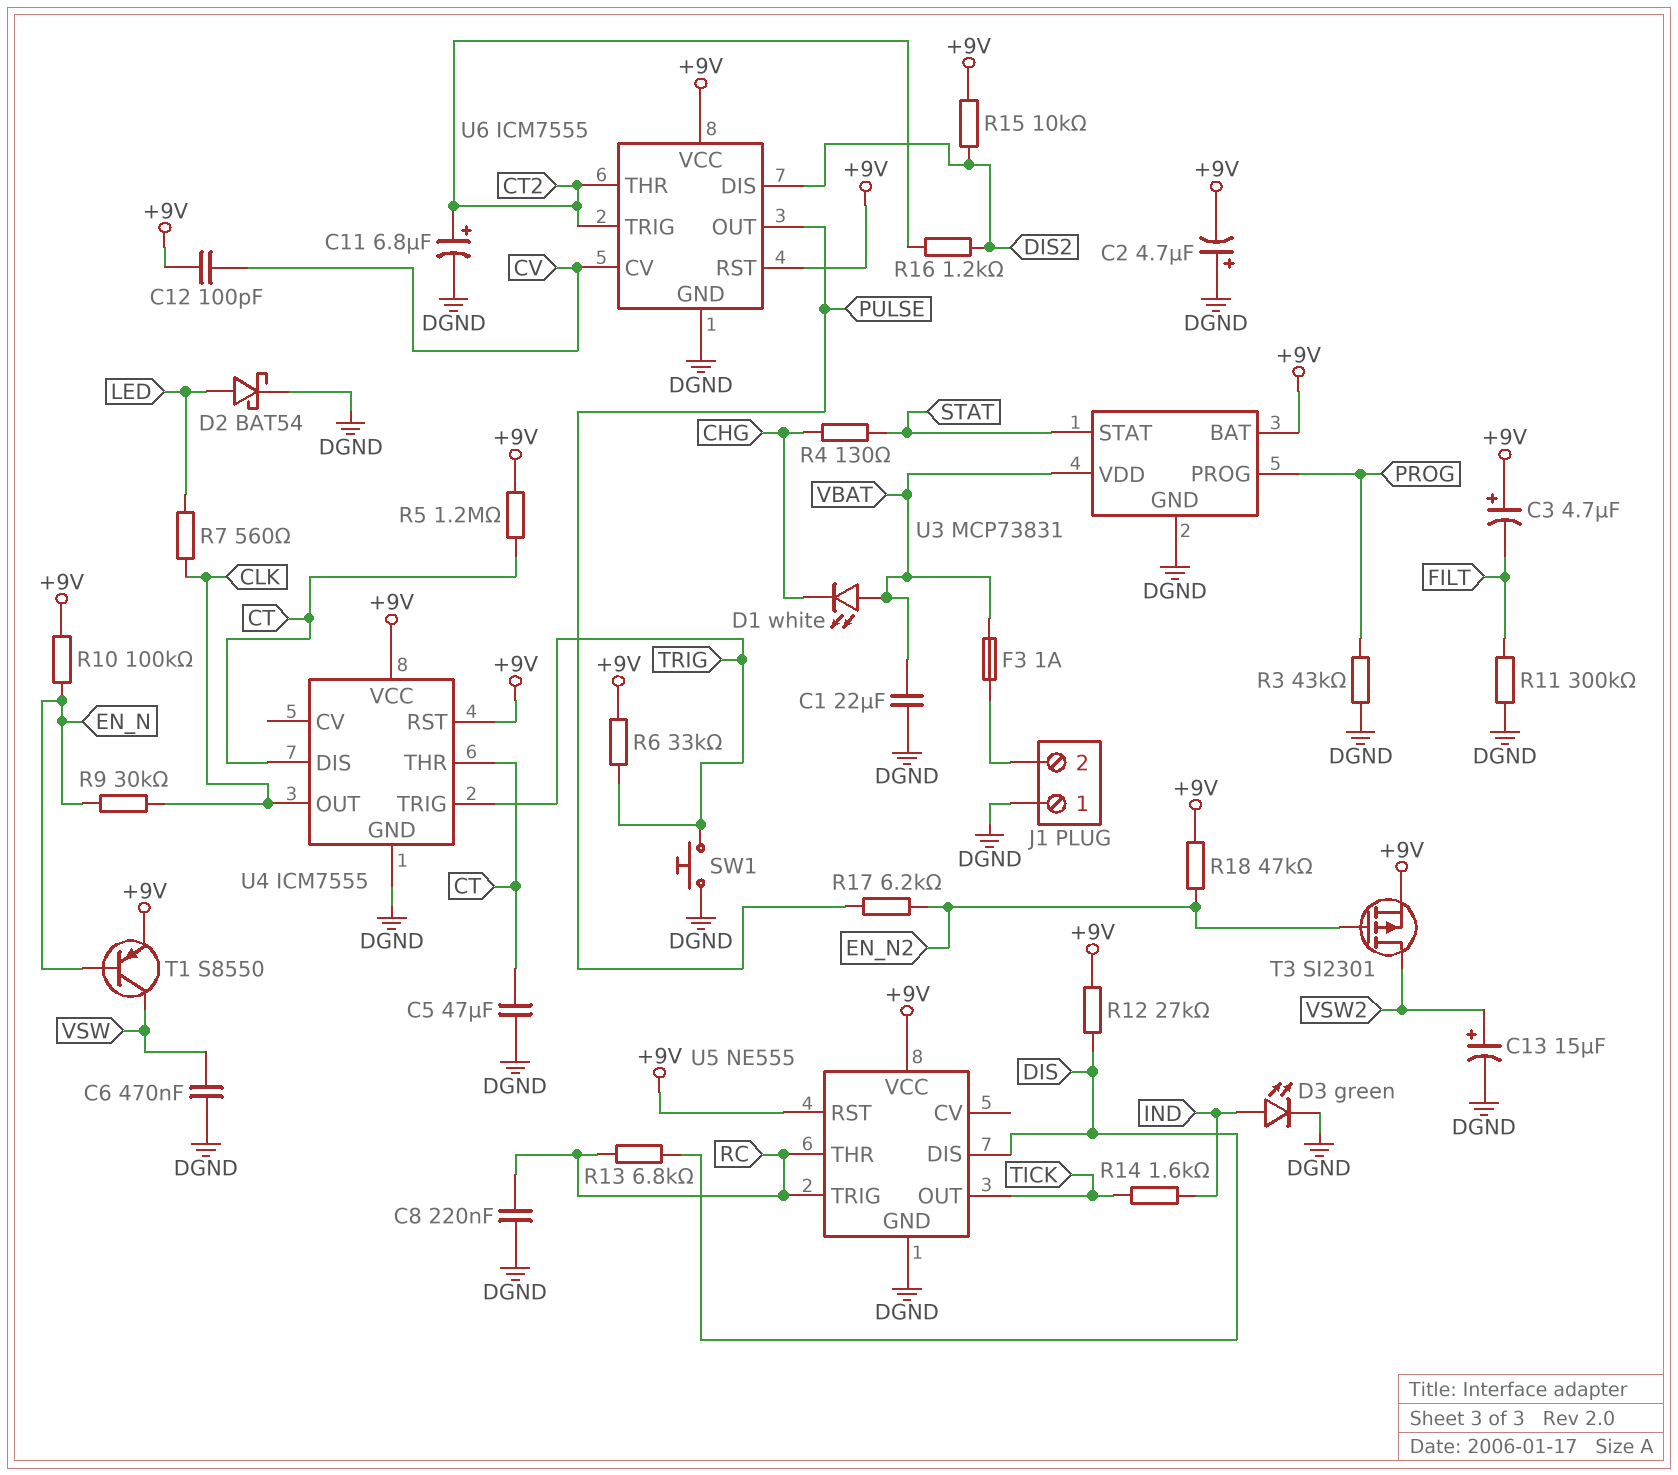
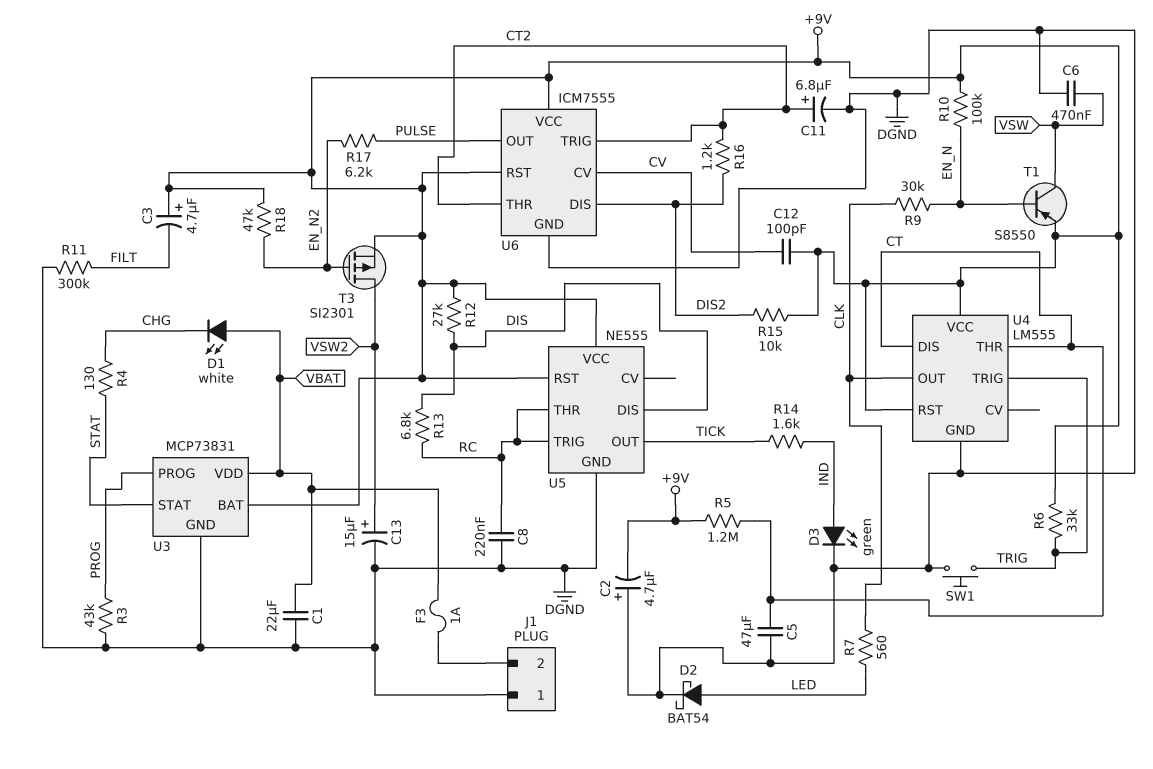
U4: ICM7555 -> LM555

